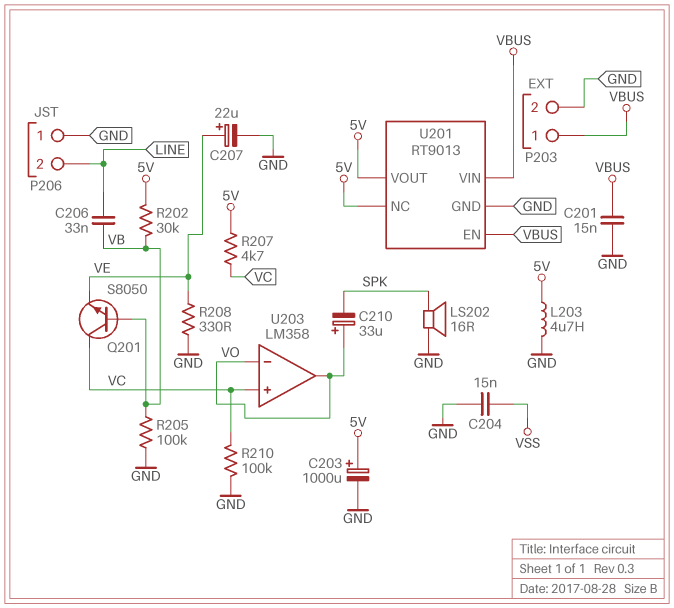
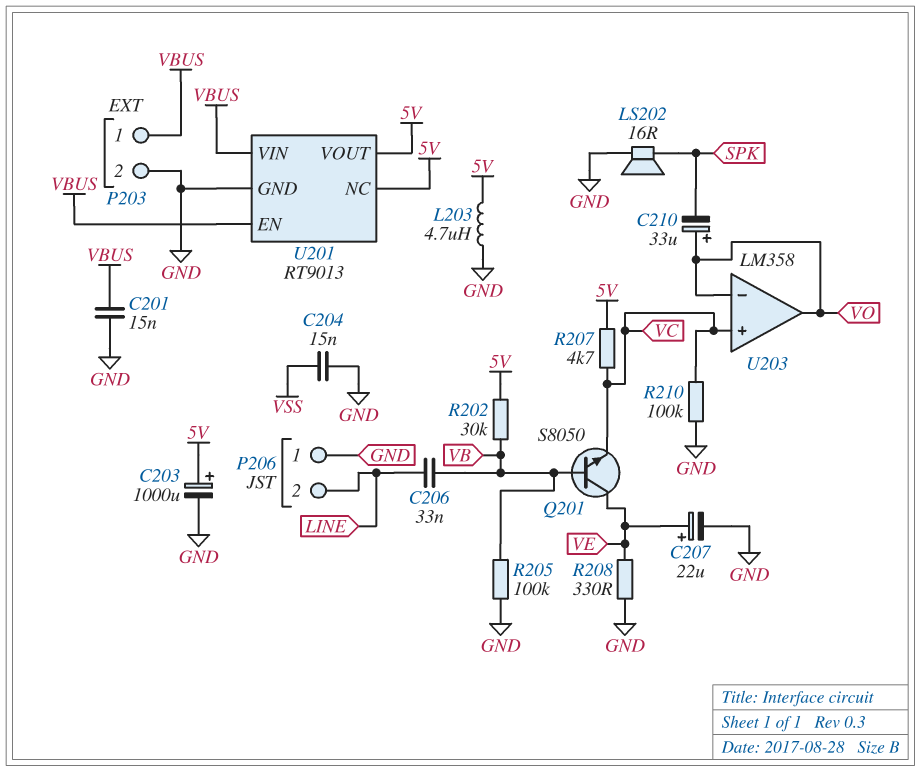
Q201: NPN S8050 (B VB, C VC, E VE) -> NPN S8050 (B VB, C VE, E VC)

